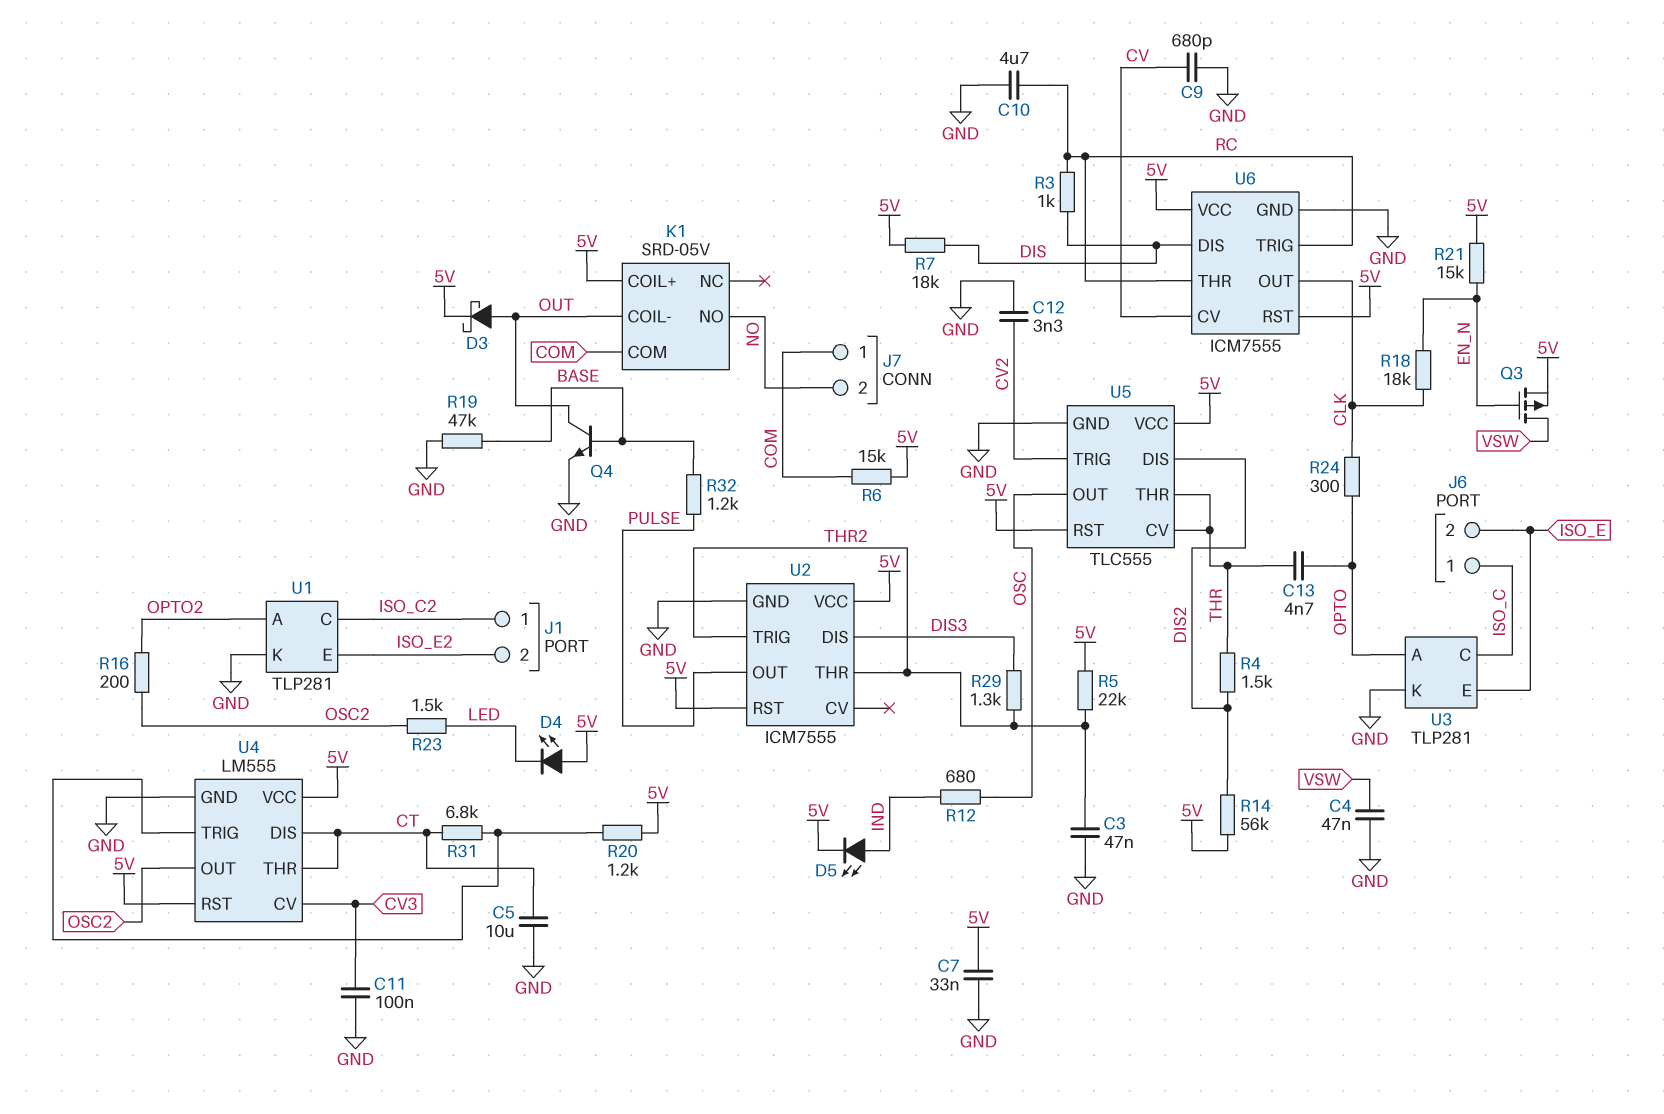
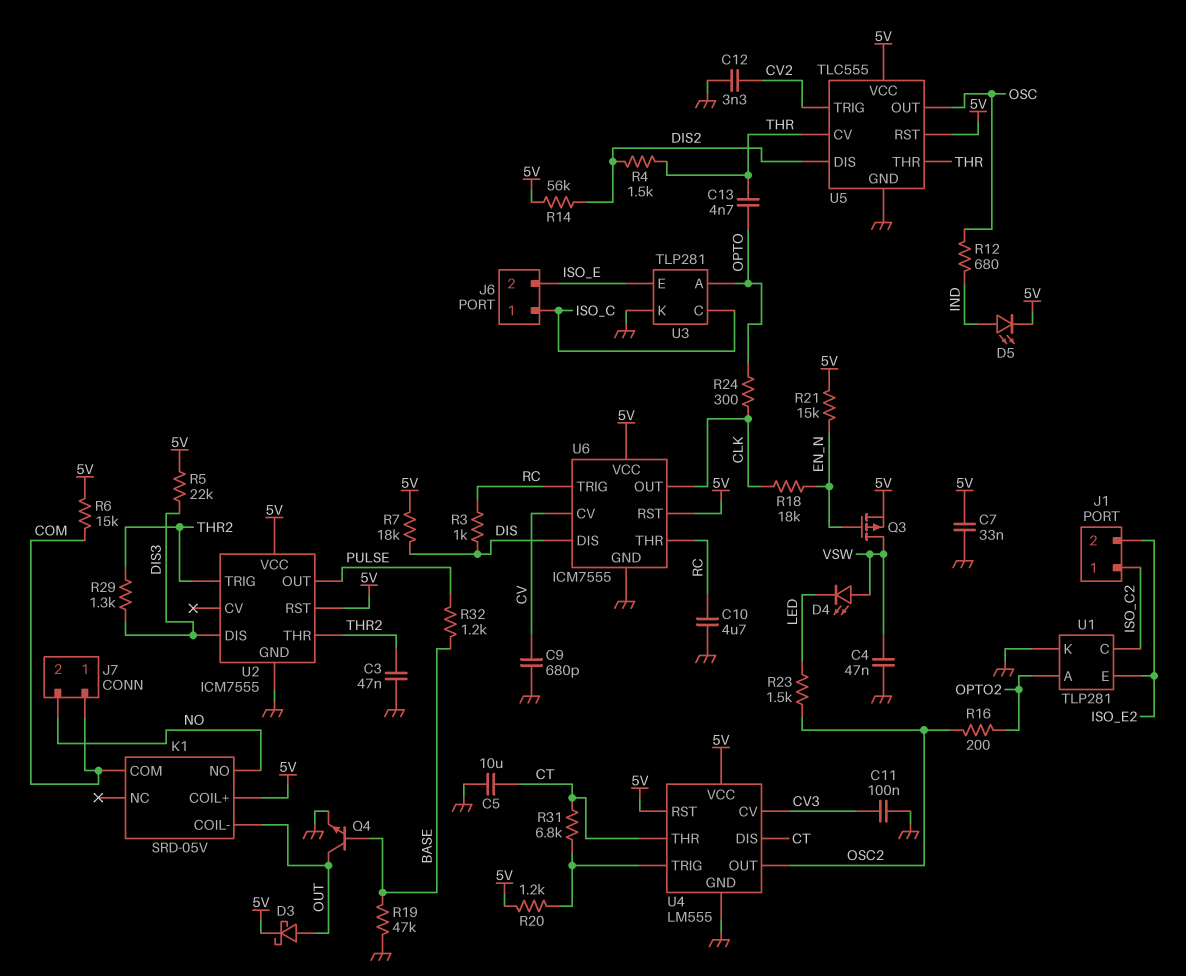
D4: LED (A 5V, K LED) -> LED (A VSW, K LED)
R5: 22k (5V, THR2) -> 22k (5V, DIS3)

